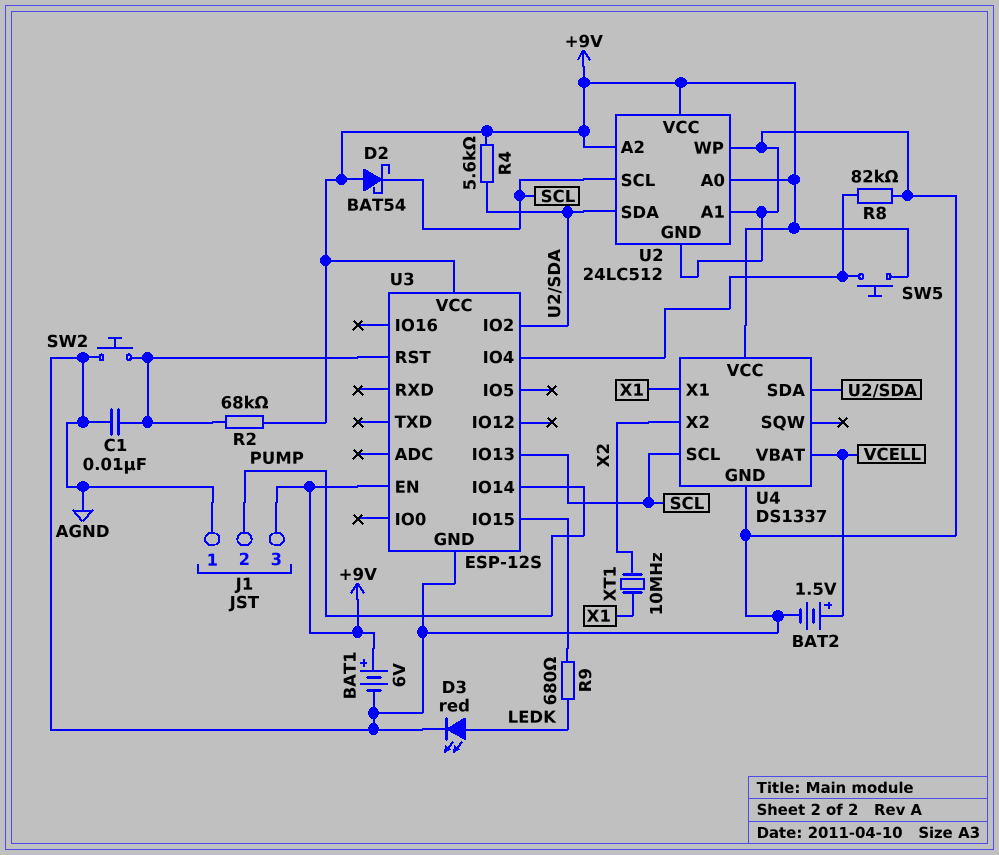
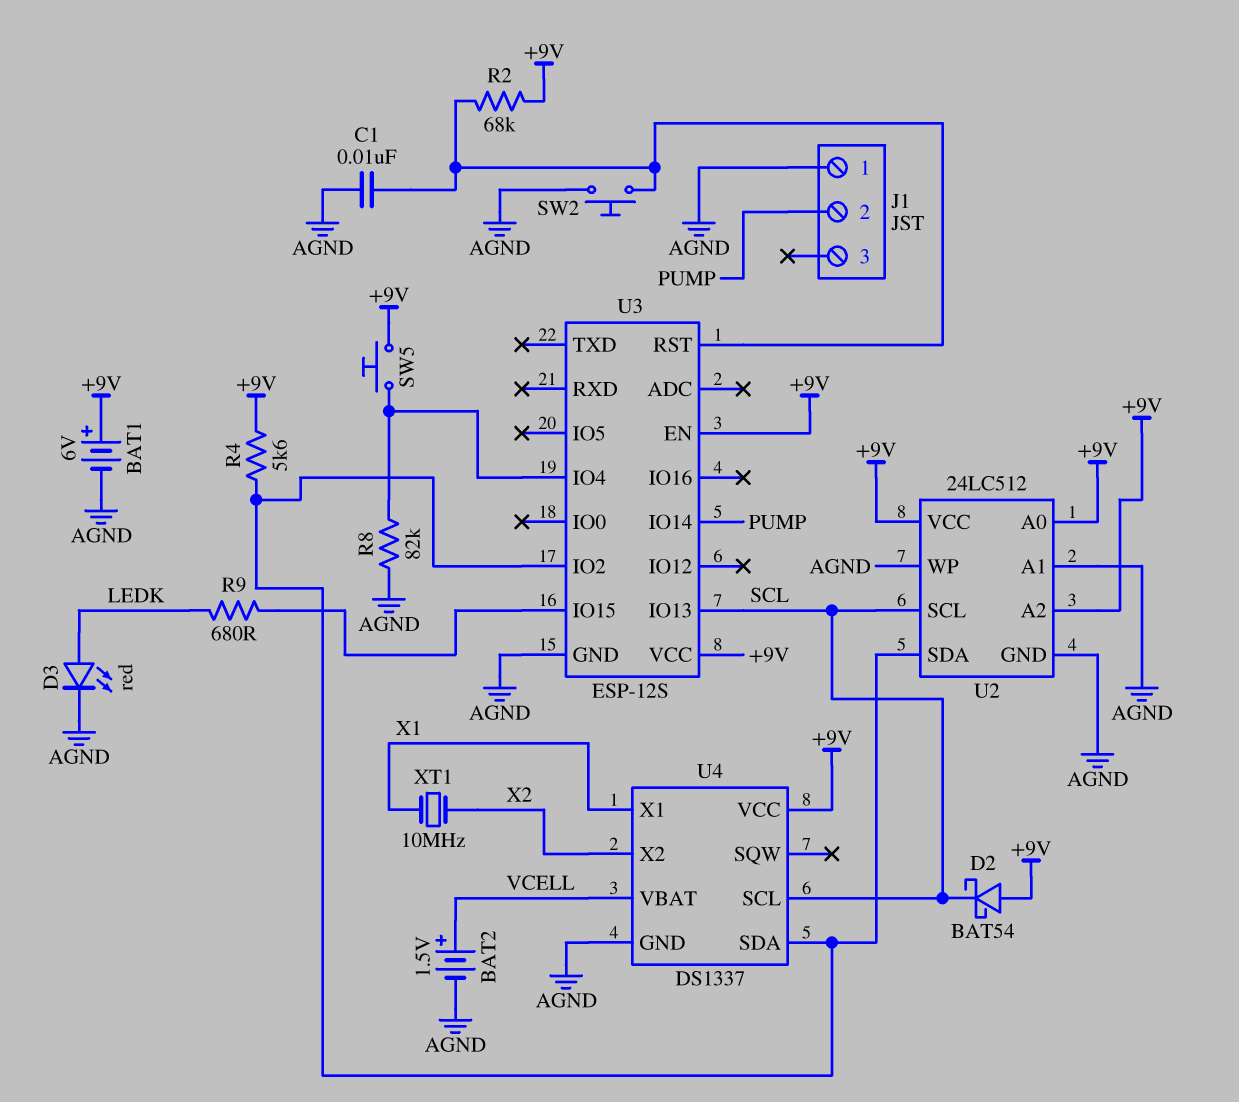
J1 pin 3: +9V -> none

